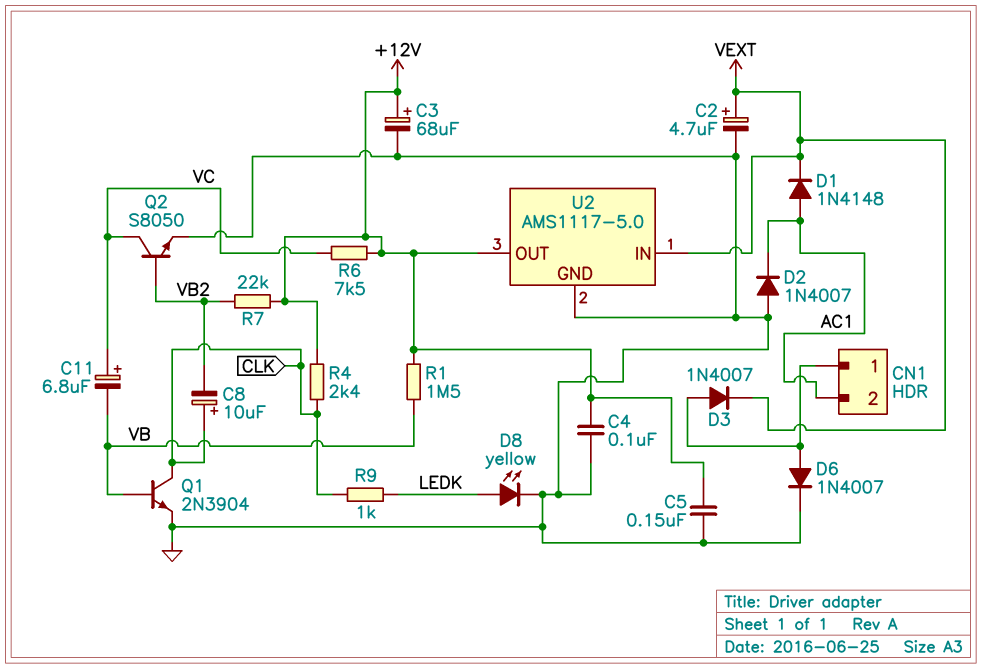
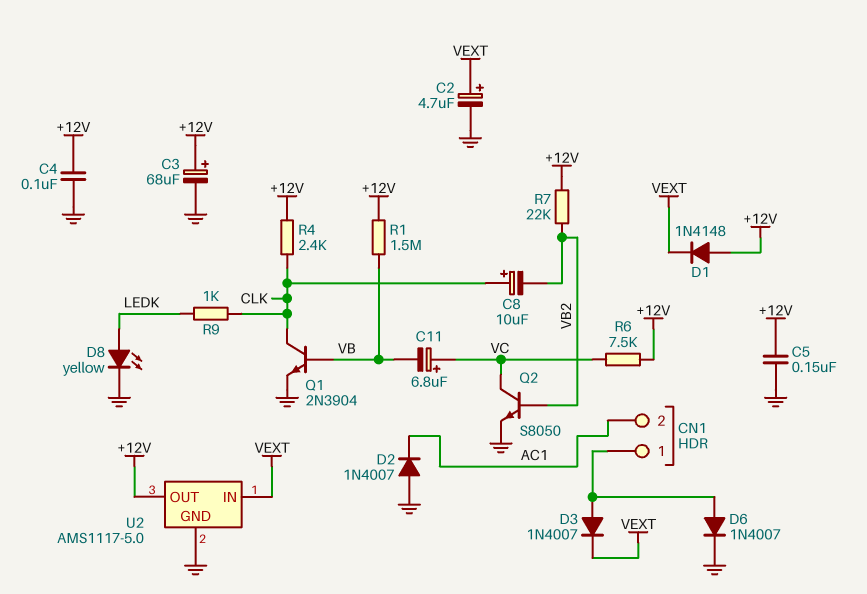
D1: diode 1N4148 (A AC1, K VEXT) -> diode 1N4148 (A +12V, K VEXT)

